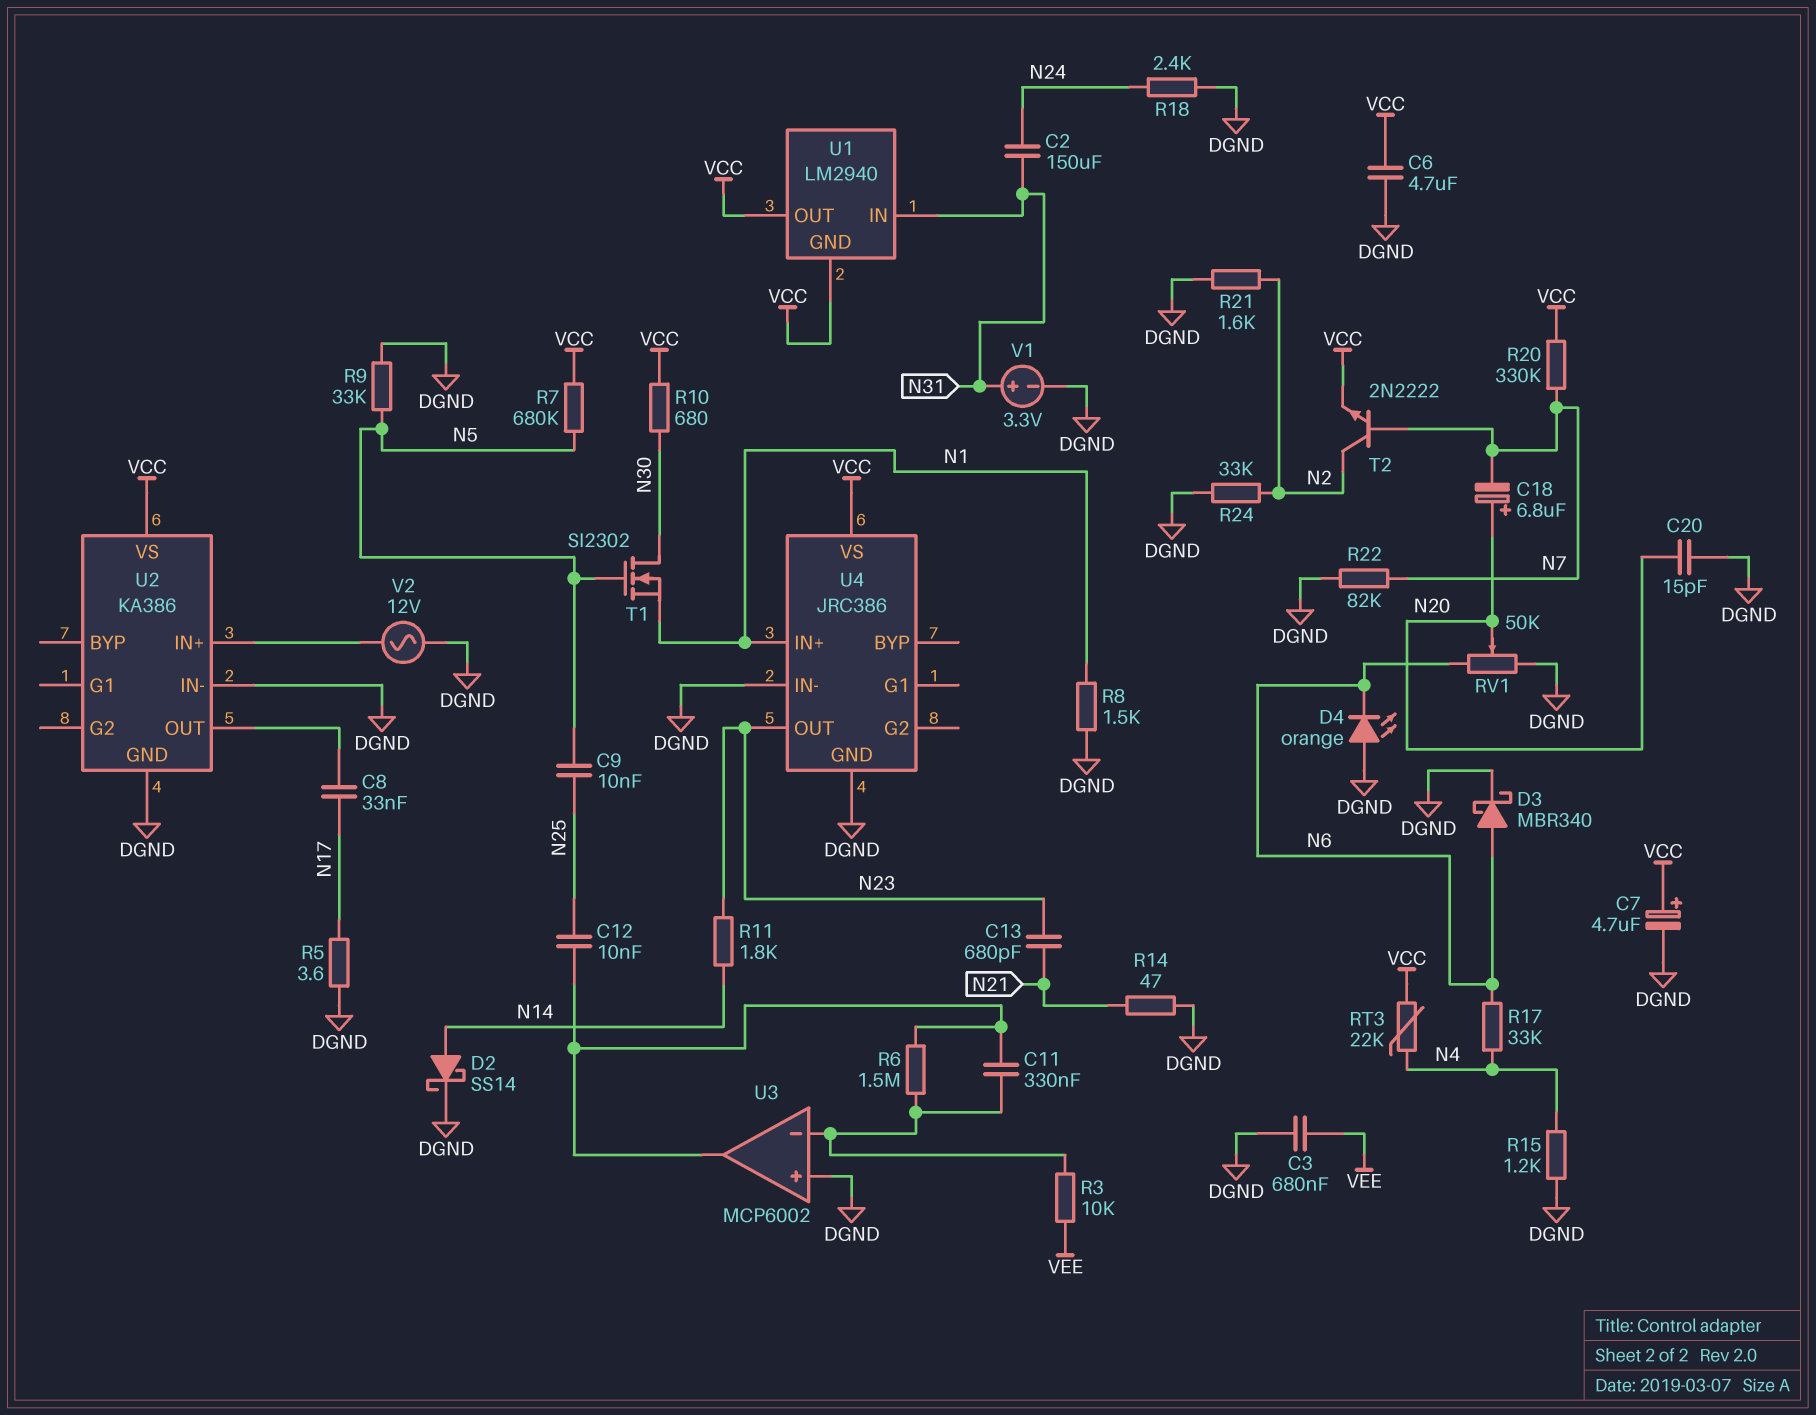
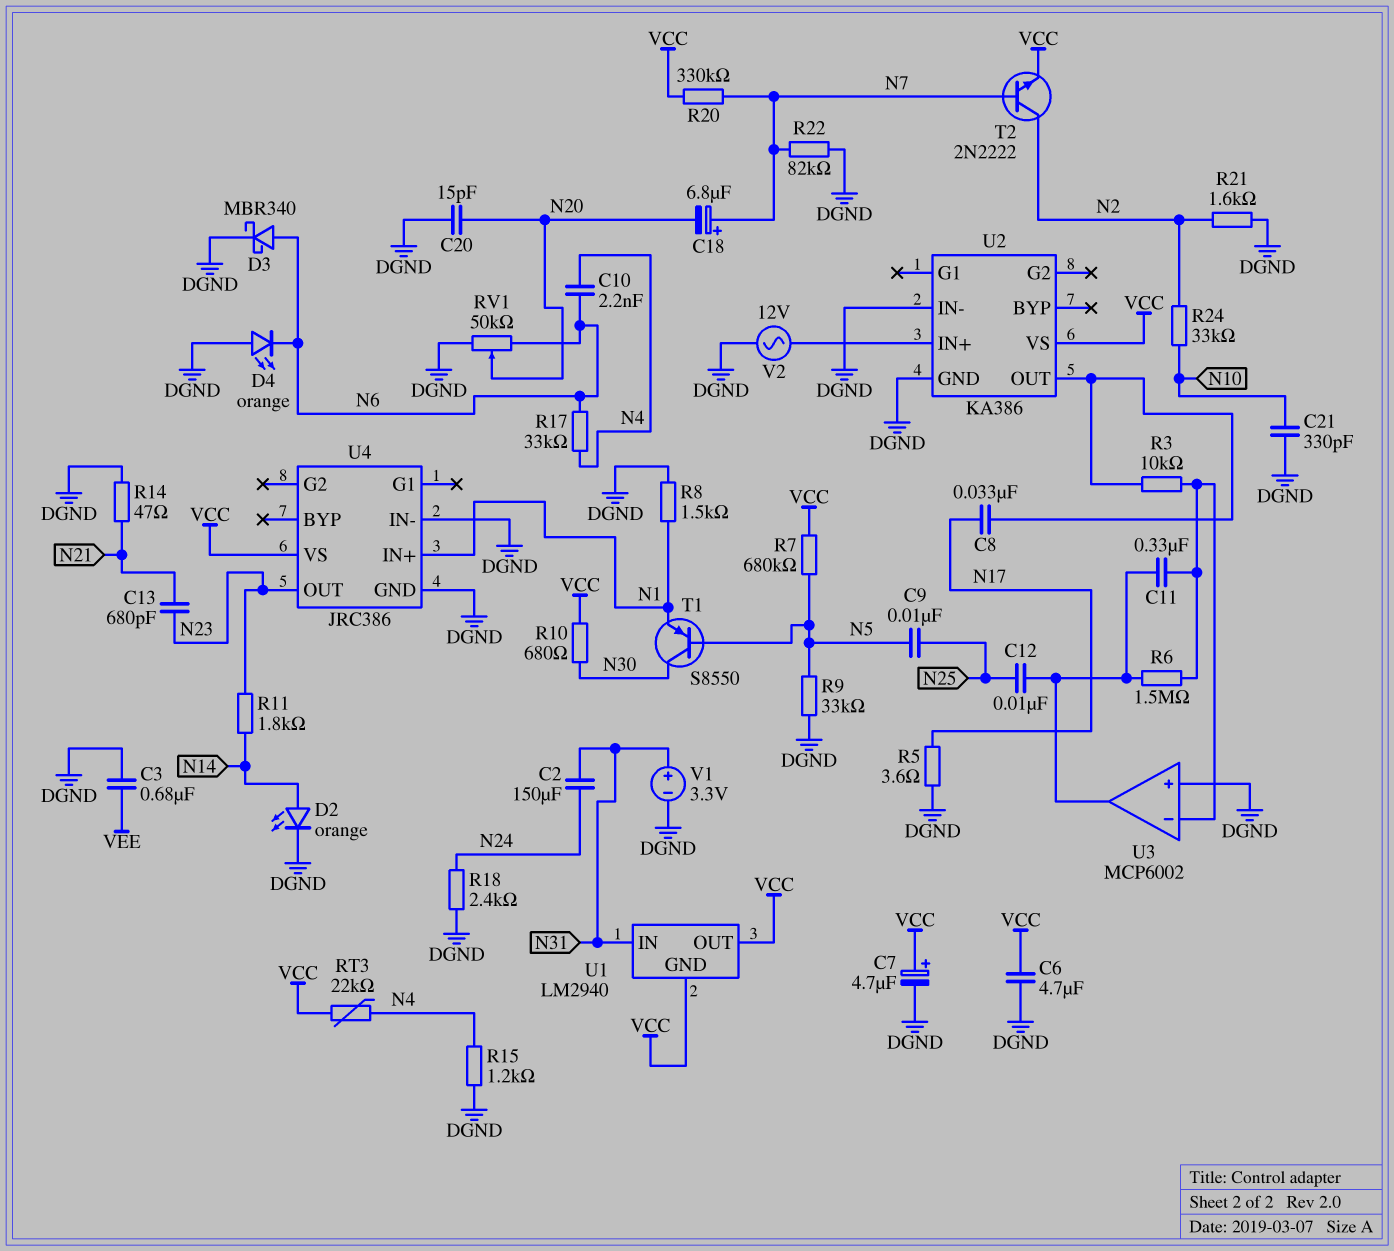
C10: none -> 2.2nF (N4, N6)
C18: 6.8uF (plus N20, minus N7) -> 6.8uF (plus N7, minus N20)
C21: none -> 330pF (DGND, N10)
D2: schottky SS14 (A N14, K DGND) -> LED orange (A N14, K DGND)
R3: 10k (U3/in-, VEE) -> 10k (U2/OUT, U3/in-)
R24: 33k (DGND, N2) -> 33k (N2, N10)
T1: NMOS SI2302 (G N5, D N30, S N1) -> PNP S8550 (B N5, C N30, E N1)

